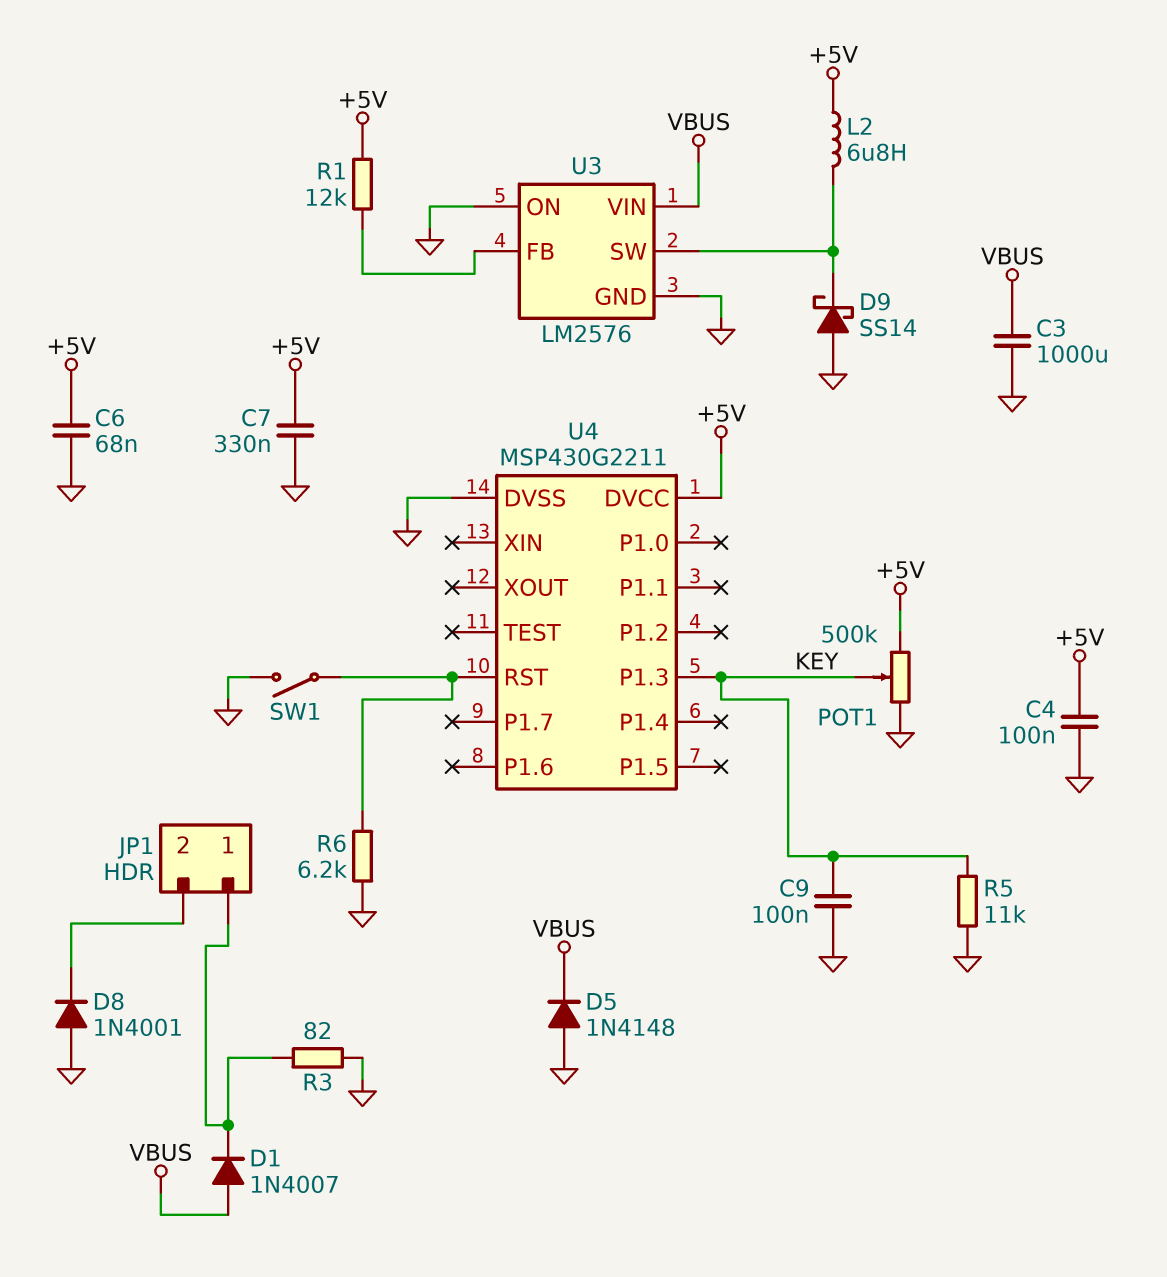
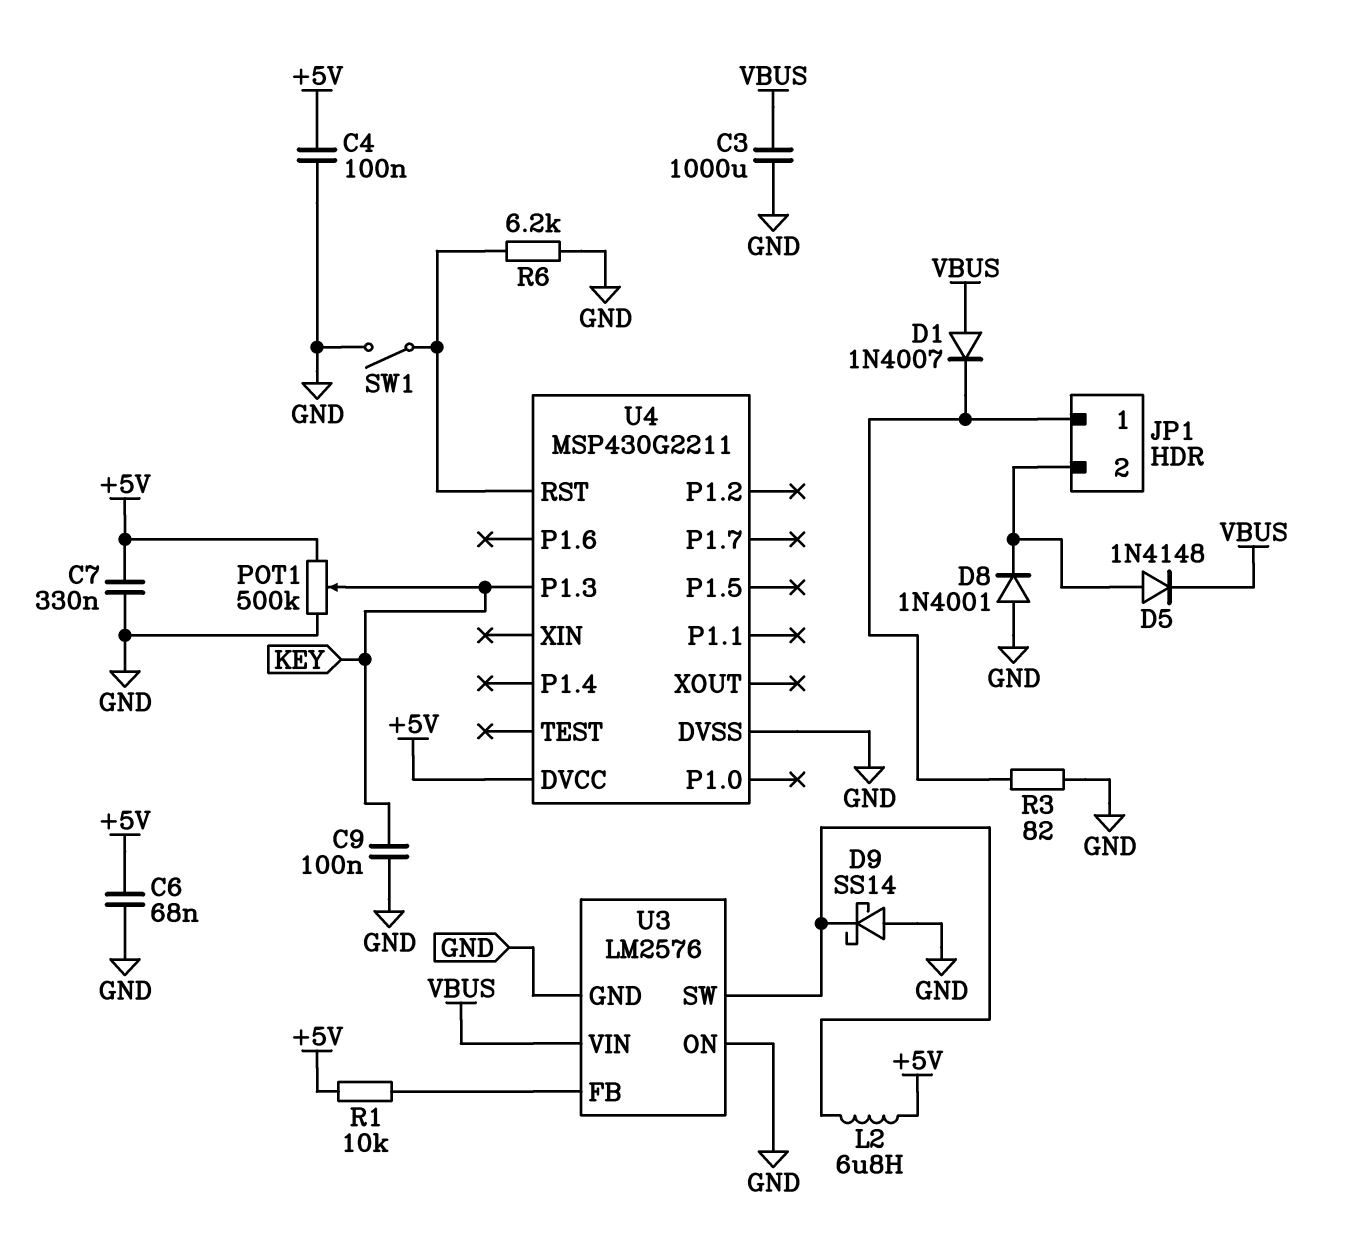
D5: diode 1N4148 (A GND, K VBUS) -> diode 1N4148 (A JP1/2, K VBUS)
R1: 12k (+5V, U3/FB) -> 10k (+5V, U3/FB)
R5: 11k (GND, KEY) -> none

